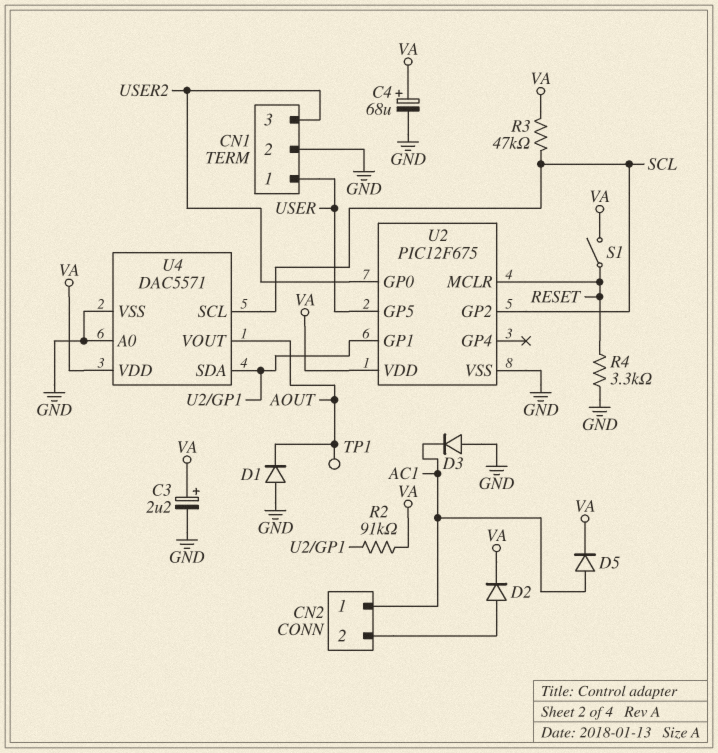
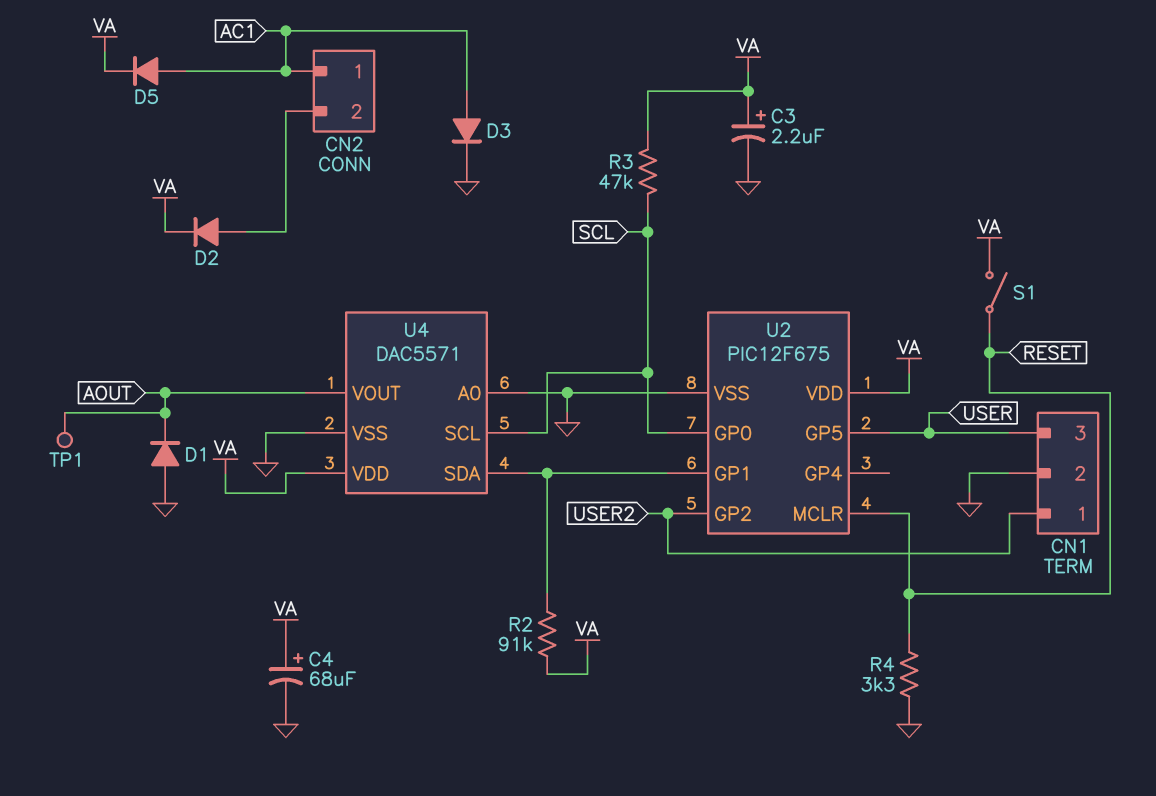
CN1 pin 1: USER -> USER2
CN1 pin 3: USER2 -> USER
D3: diode (A GND, K AC1) -> diode (A AC1, K GND)
U2 pin GP0: USER2 -> SCL
U2 pin GP2: SCL -> USER2

